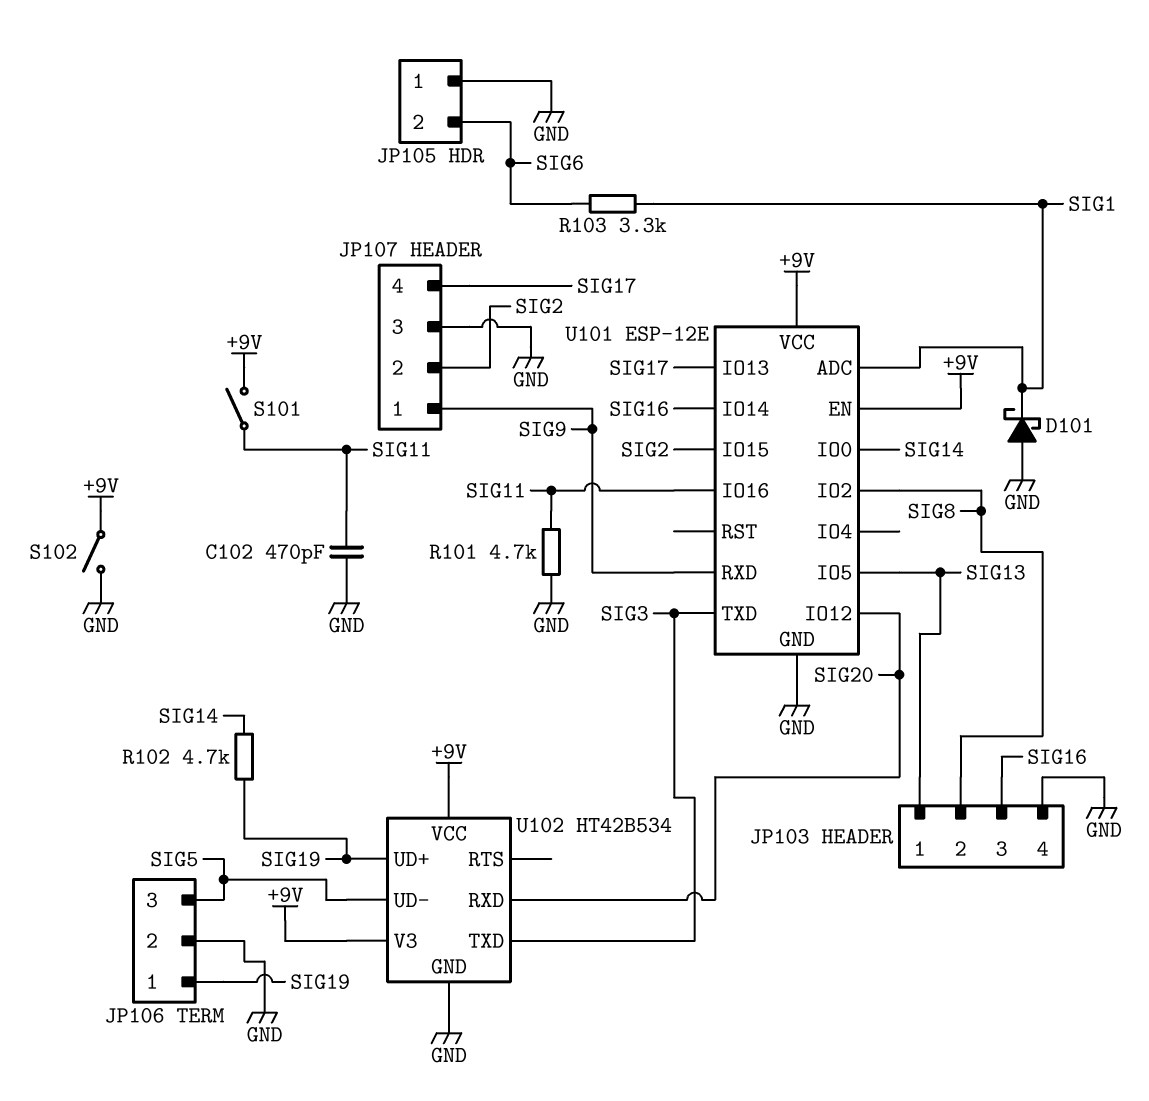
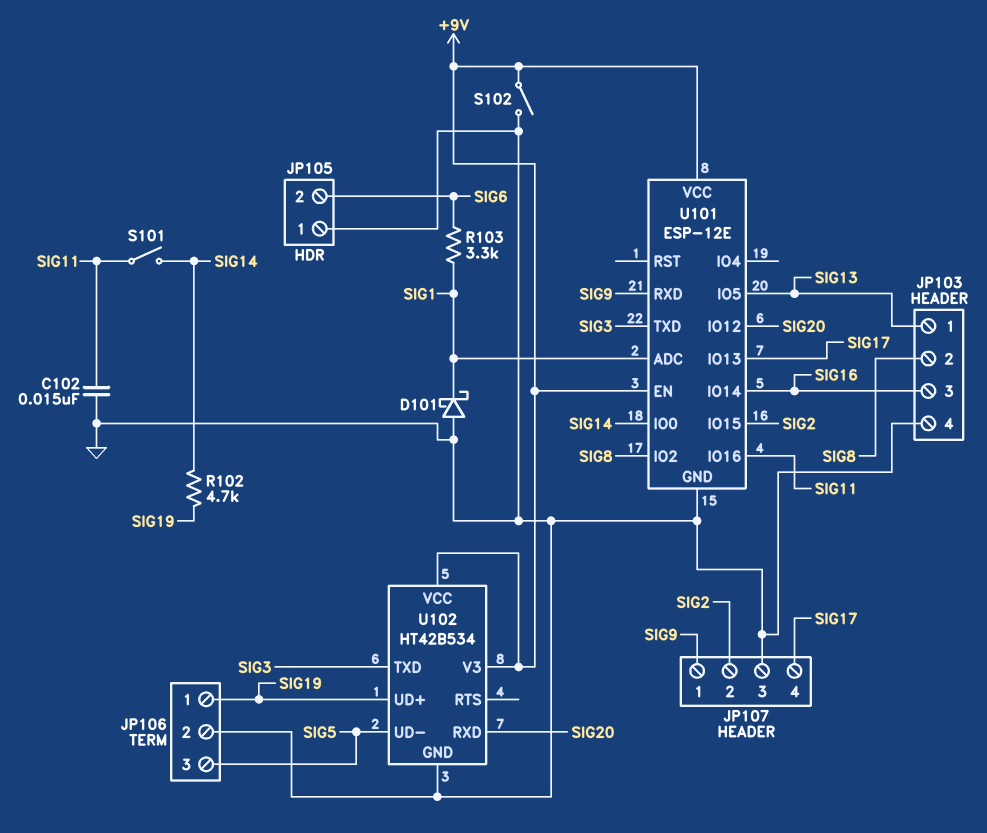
C102: 470pF (GND, SIG11) -> 15nF (GND, SIG11)
R101: 4.7k (GND, SIG11) -> none
S101: switch (+9V, SIG11) -> switch (SIG11, SIG14)

